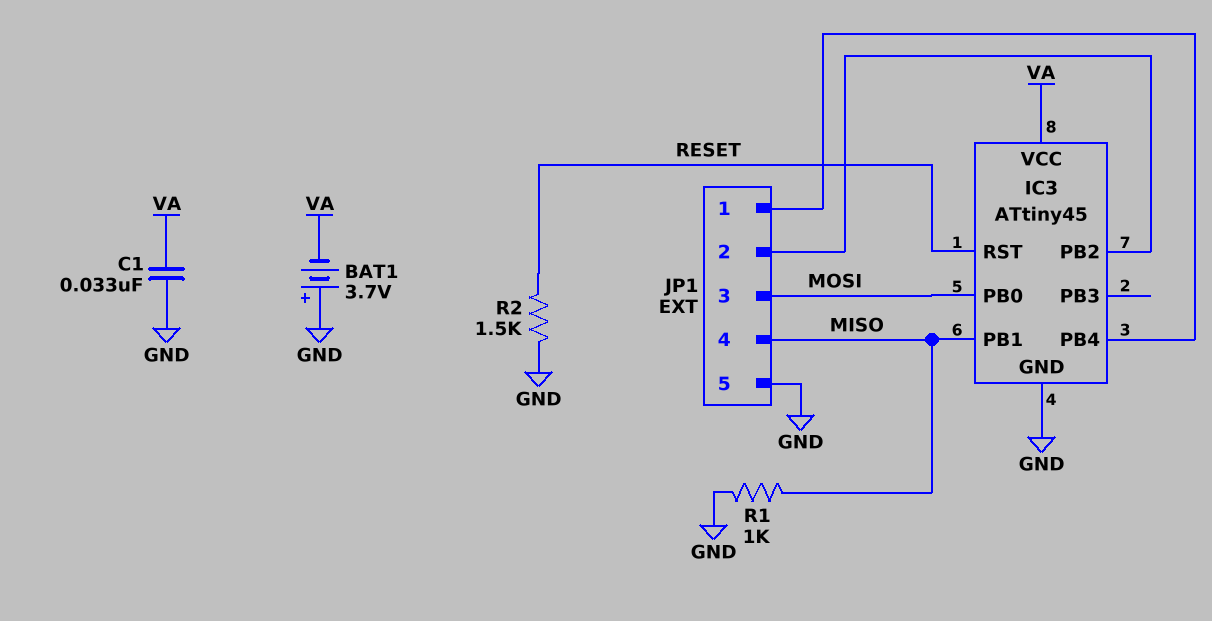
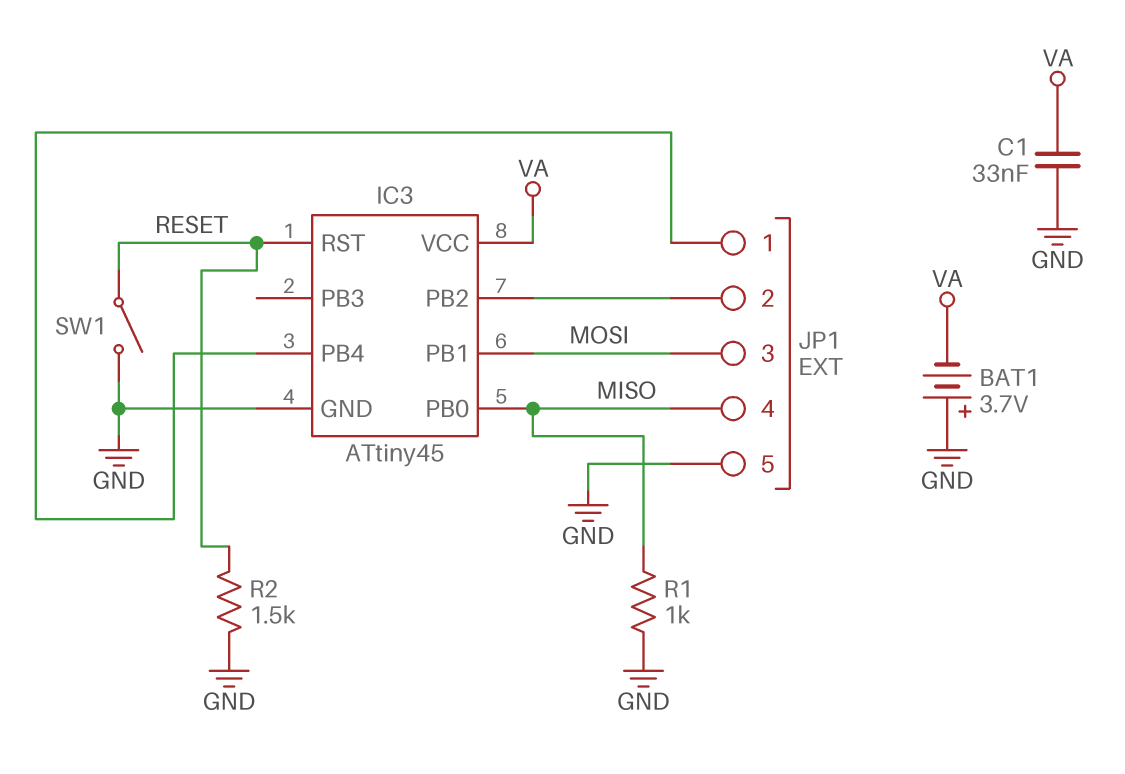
IC3 pin PB0: MOSI -> MISO
IC3 pin PB1: MISO -> MOSI
SW1: none -> switch (GND, RESET)

